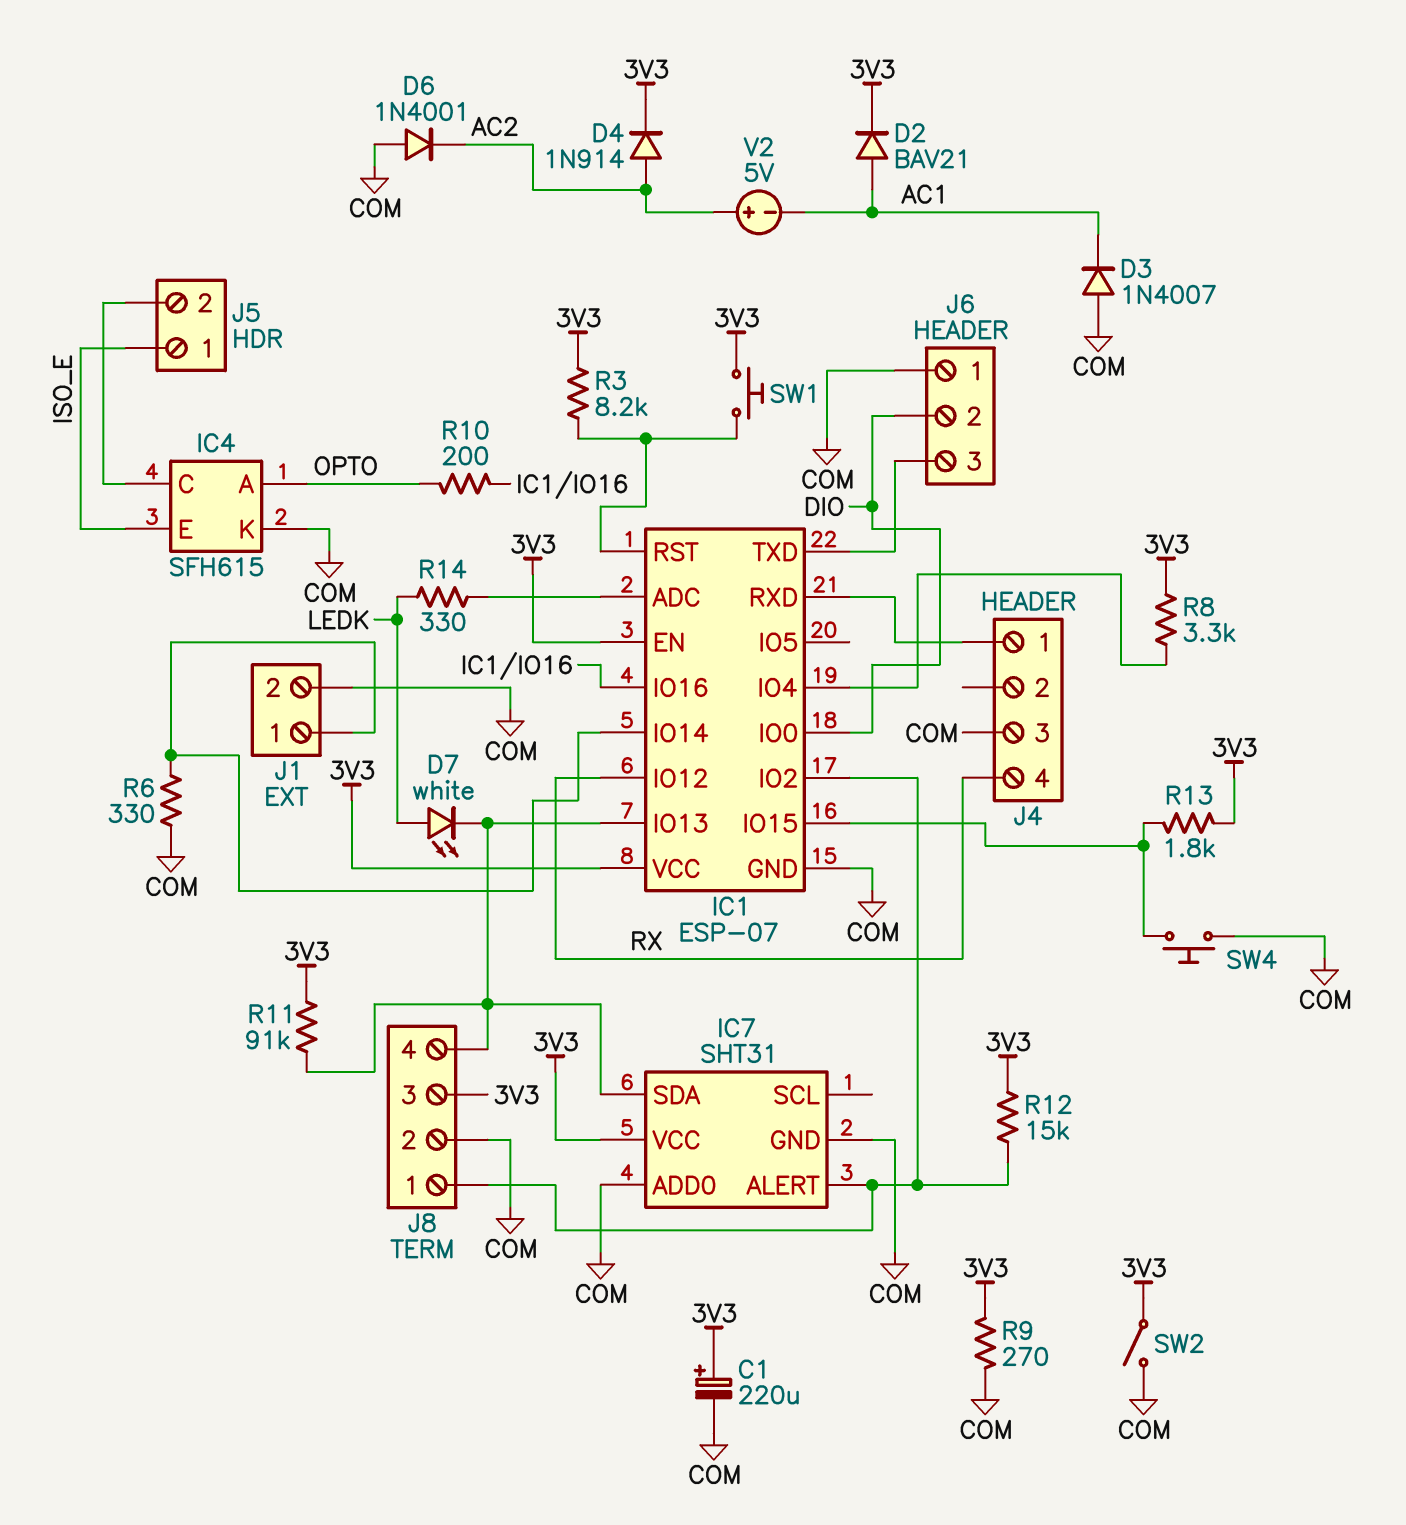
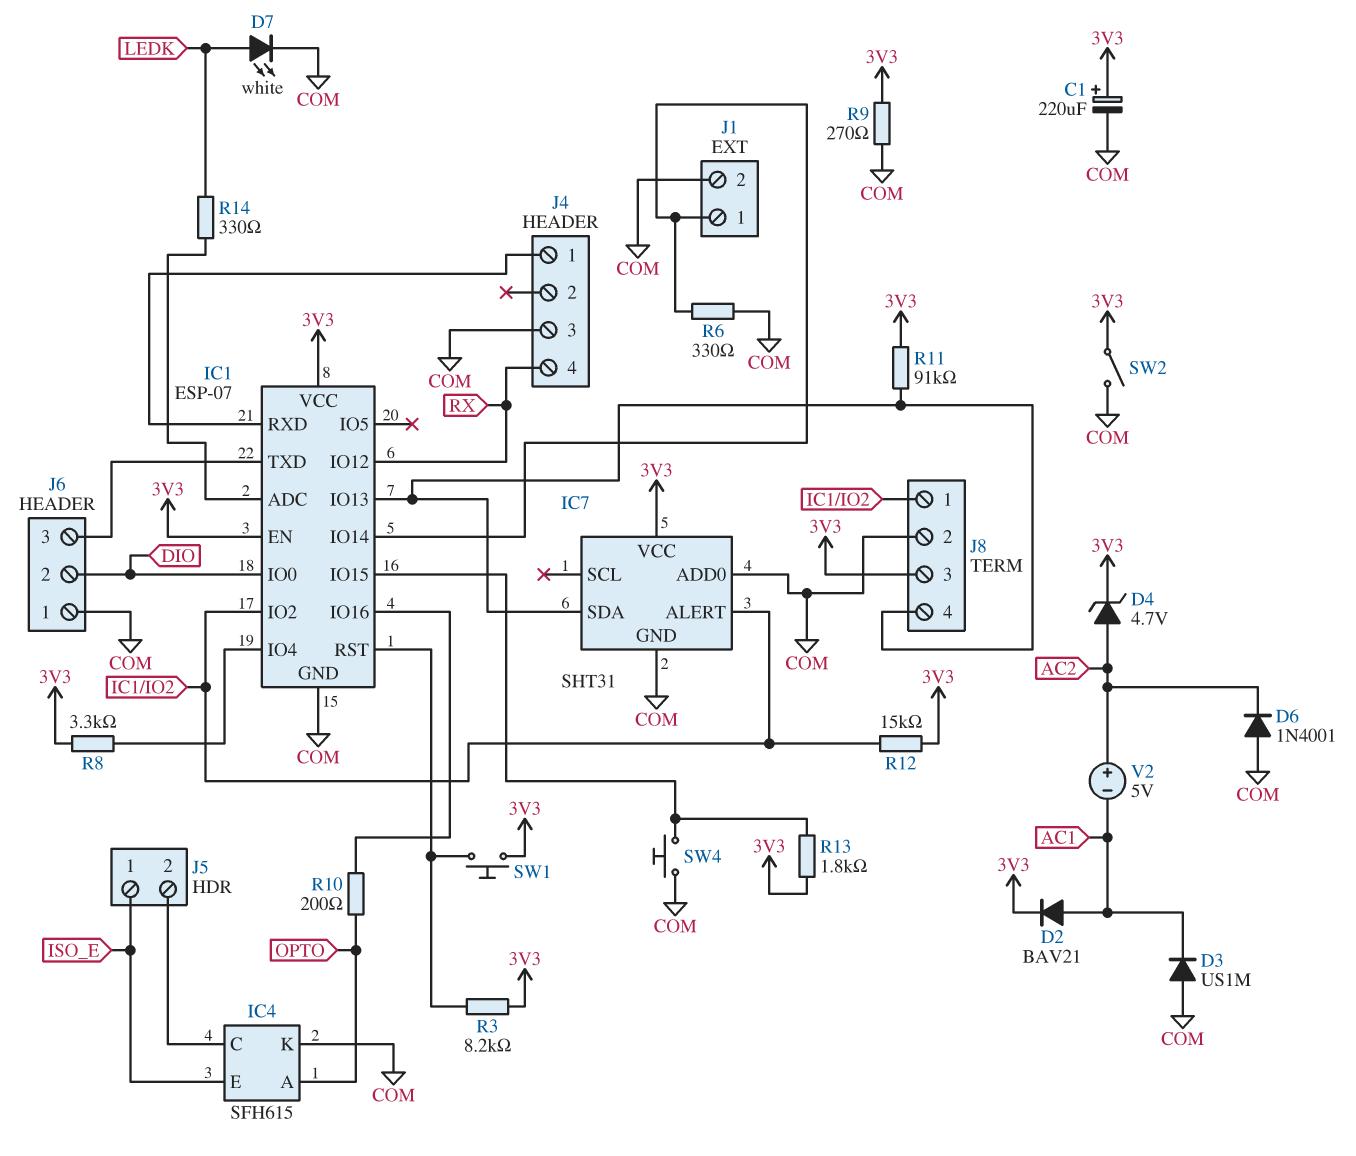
D3: diode 1N4007 (A COM, K AC1) -> diode US1M (A COM, K AC1)
D4: diode 1N914 (A AC2, K 3V3) -> zener 4.7V (A AC2, K 3V3)
D7: LED white (A LEDK, K IC1/IO13) -> LED white (A LEDK, K COM)

